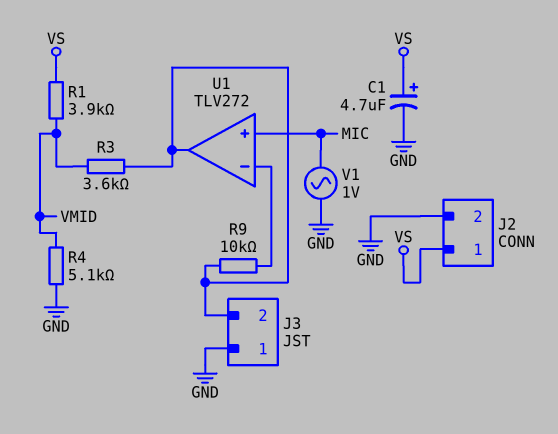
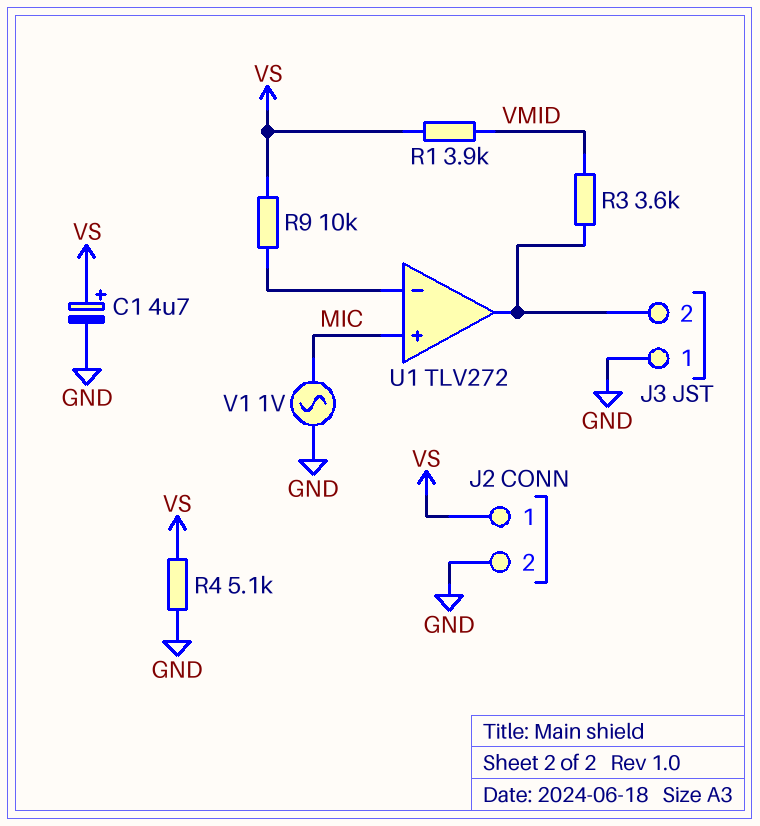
R4: 5.1k (GND, VMID) -> 5.1k (GND, VS)
R9: 10k (J3/2, U1/in-) -> 10k (U1/in-, VS)

